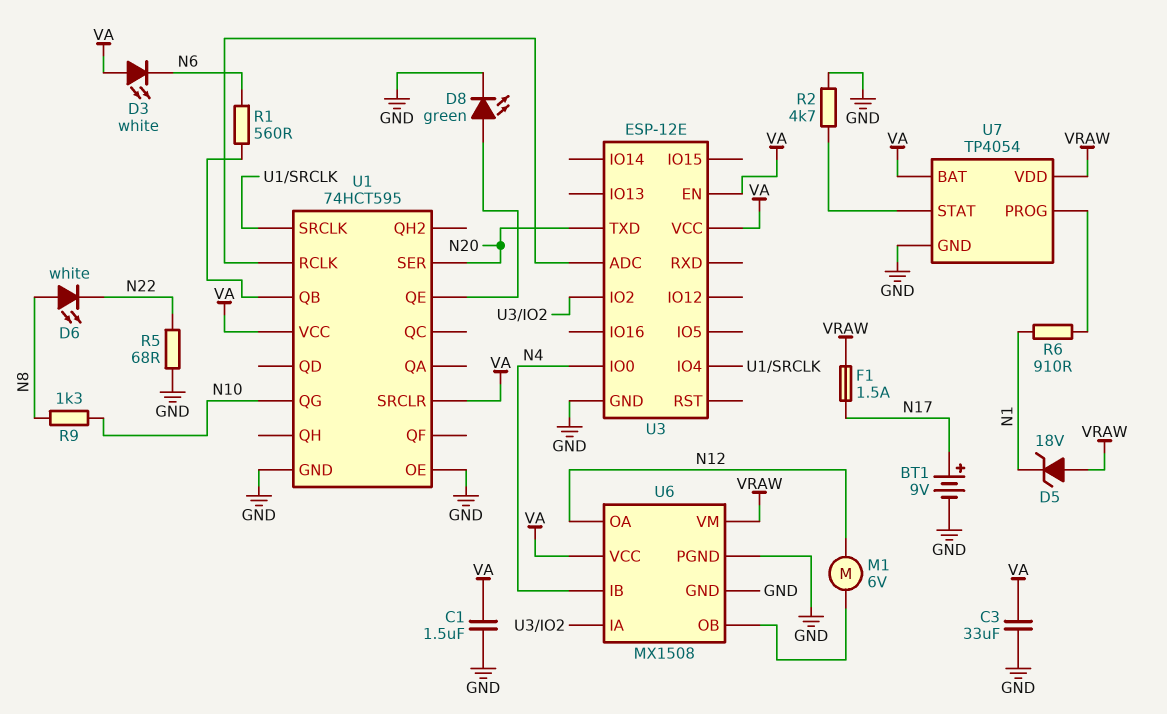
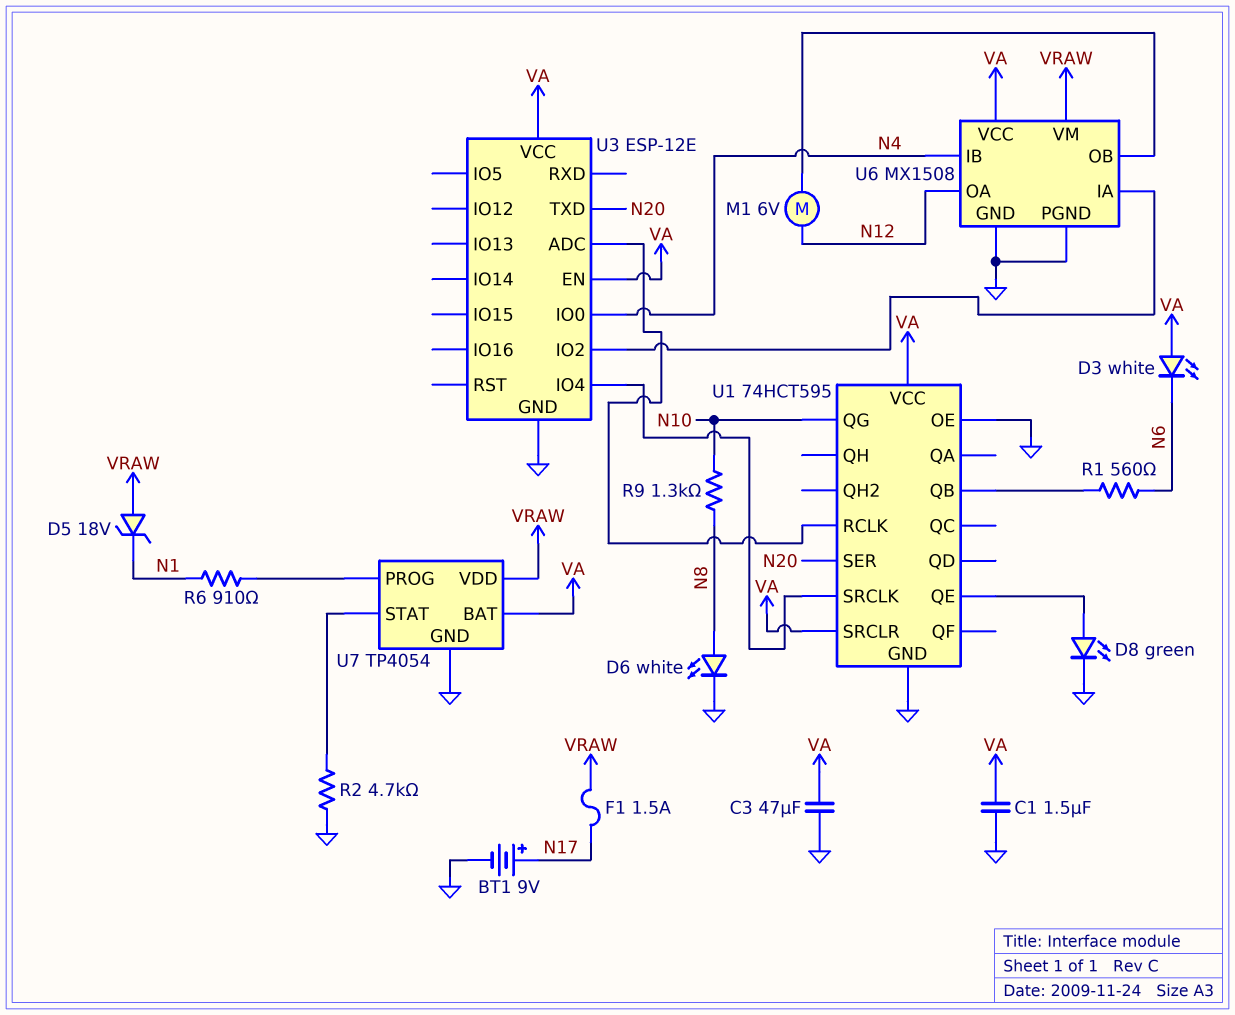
C3: 33uF (GND, VA) -> 47uF (GND, VA)
D6: LED white (A N8, K N22) -> LED white (A N8, K GND)
R5: 68 (GND, N22) -> none

